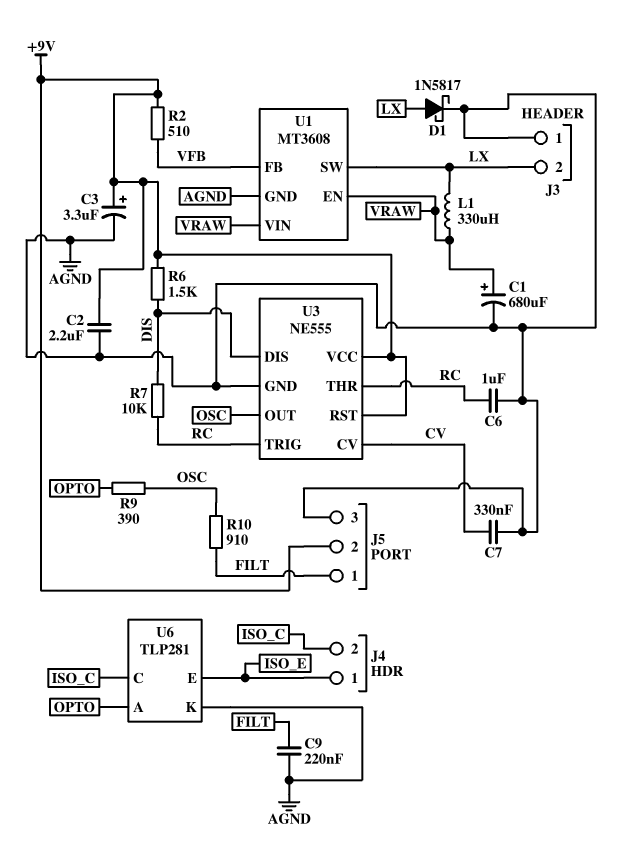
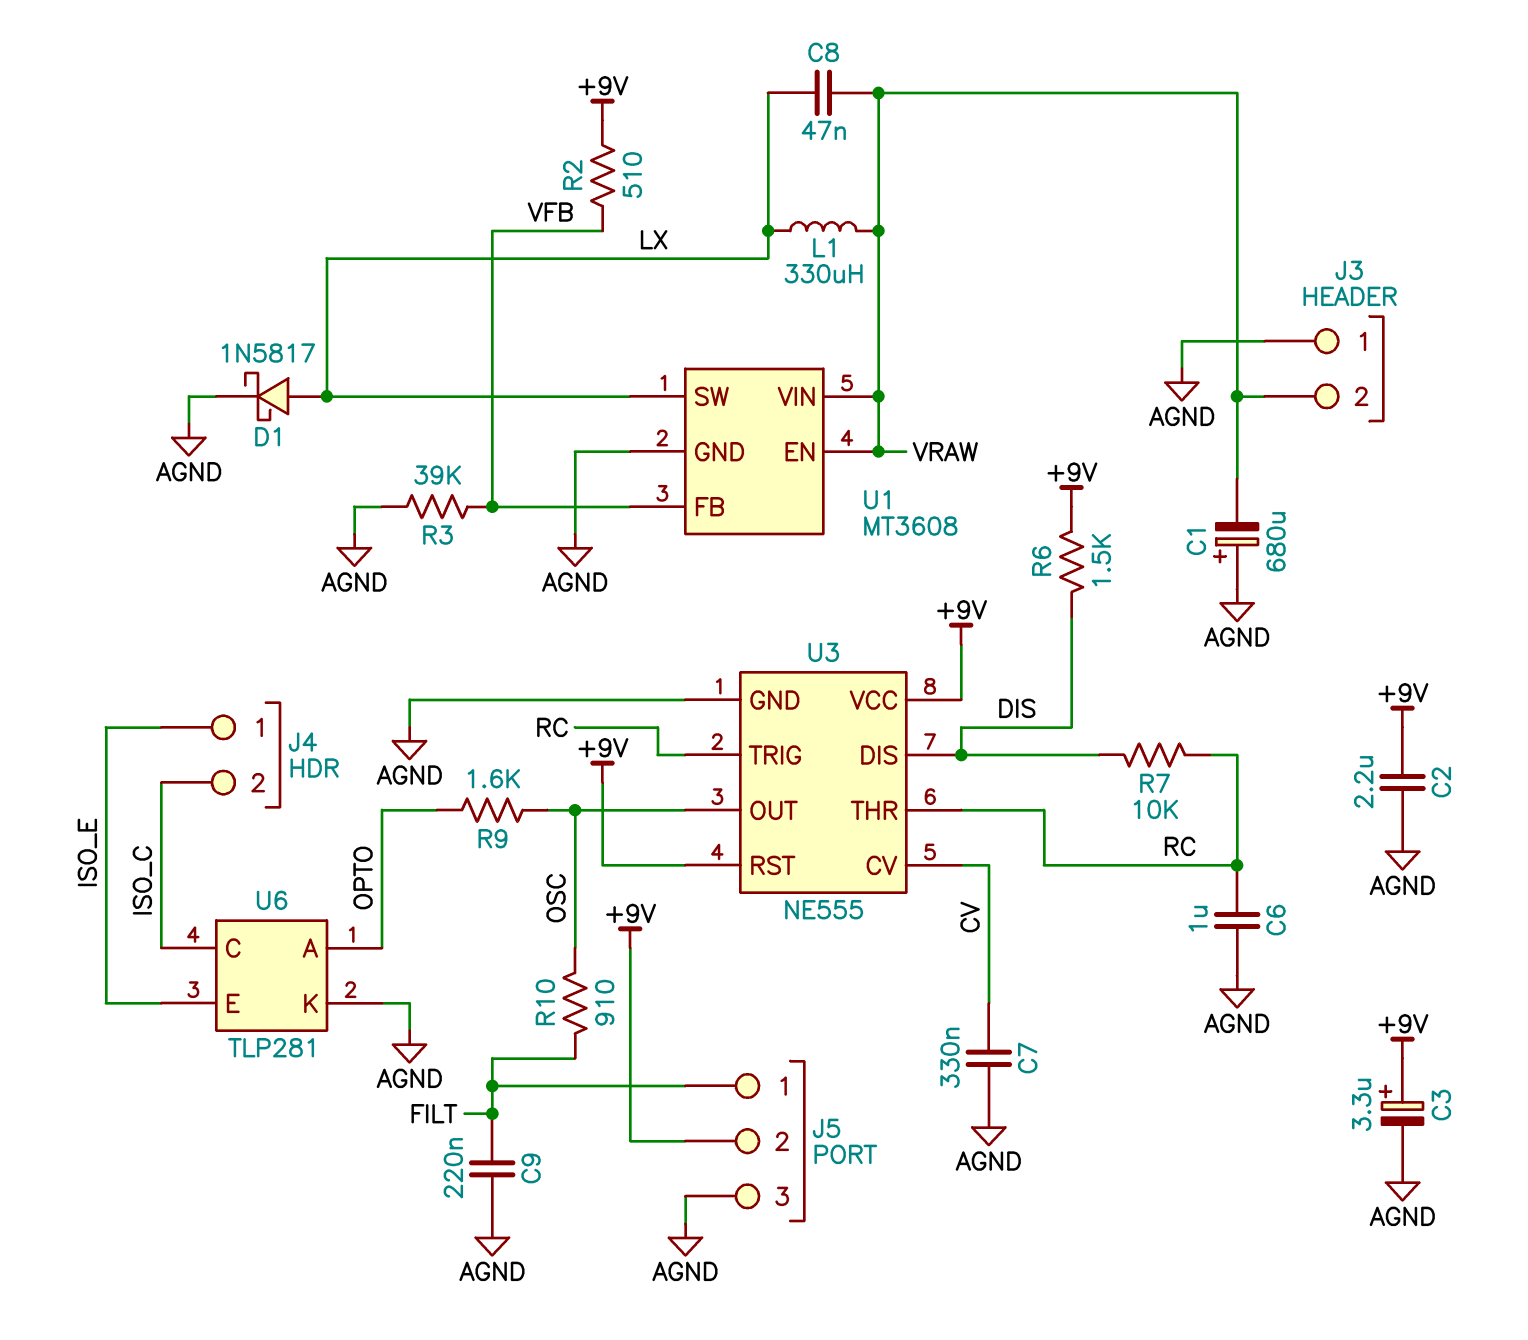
C1: 680uF (plus VRAW, minus AGND) -> 680uF (plus AGND, minus VRAW)
C8: none -> 47nF (LX, VRAW)
J3 pin 2: LX -> VRAW
R3: none -> 39k (AGND, VFB)
R9: 390 (OPTO, OSC) -> 1.6k (OPTO, OSC)

